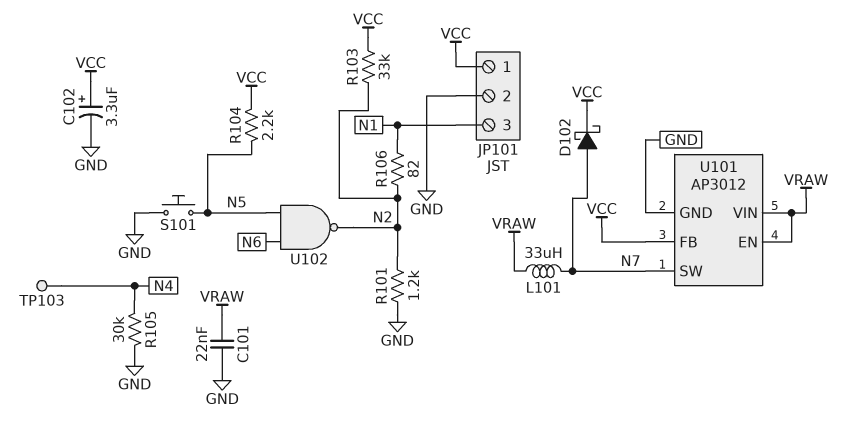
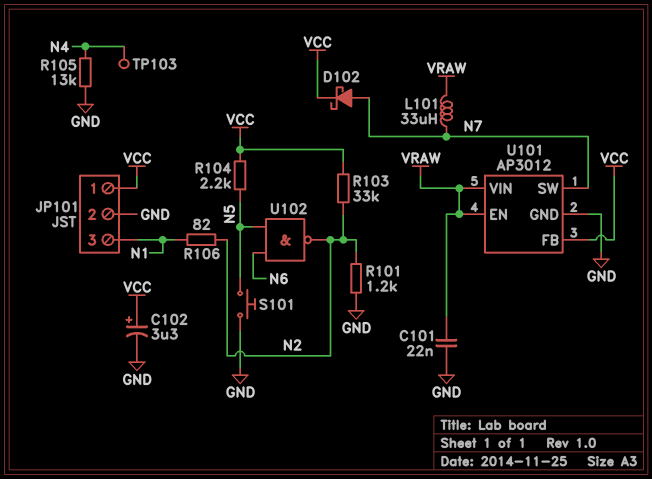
R105: 30k (GND, N4) -> 13k (GND, N4)

